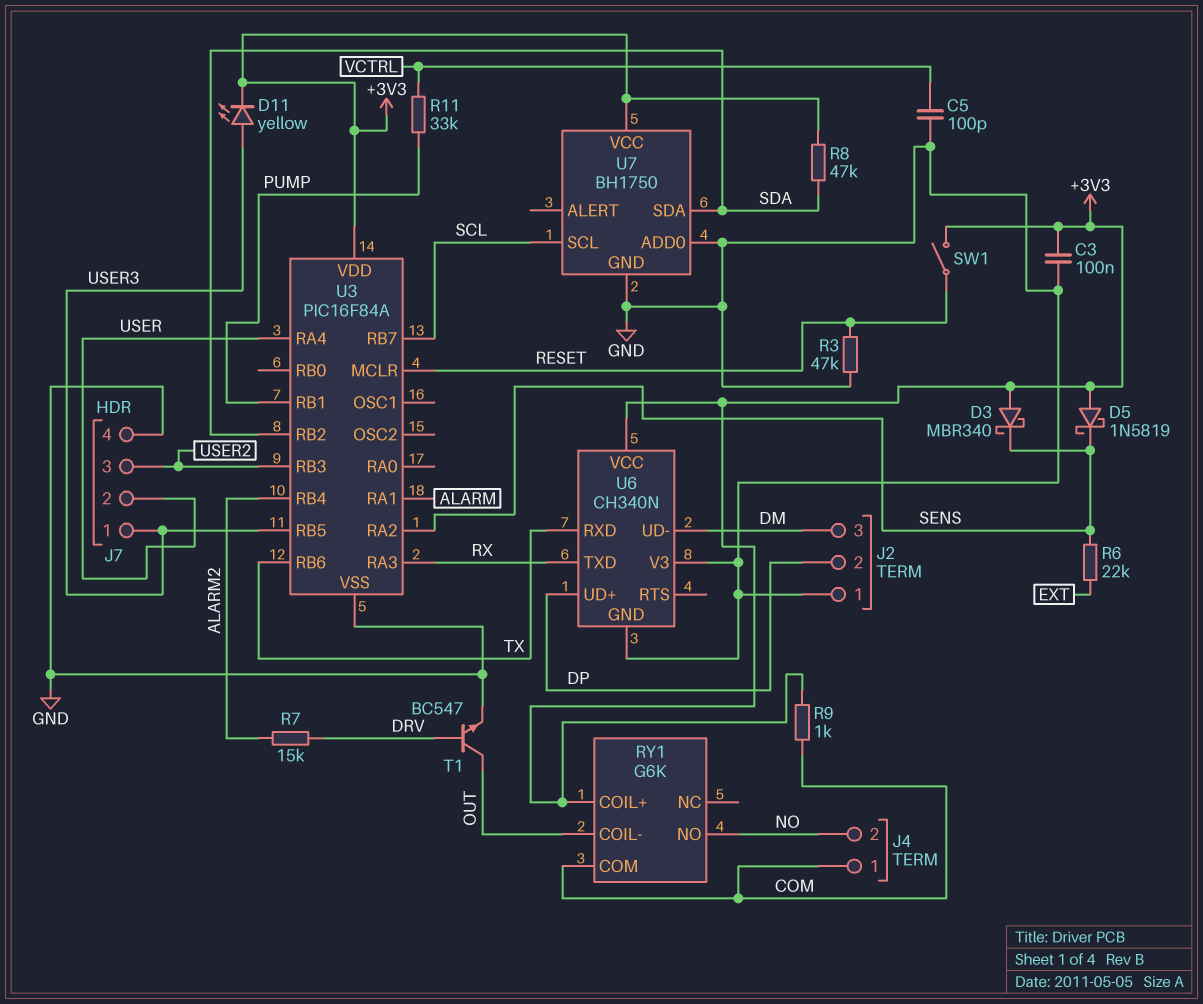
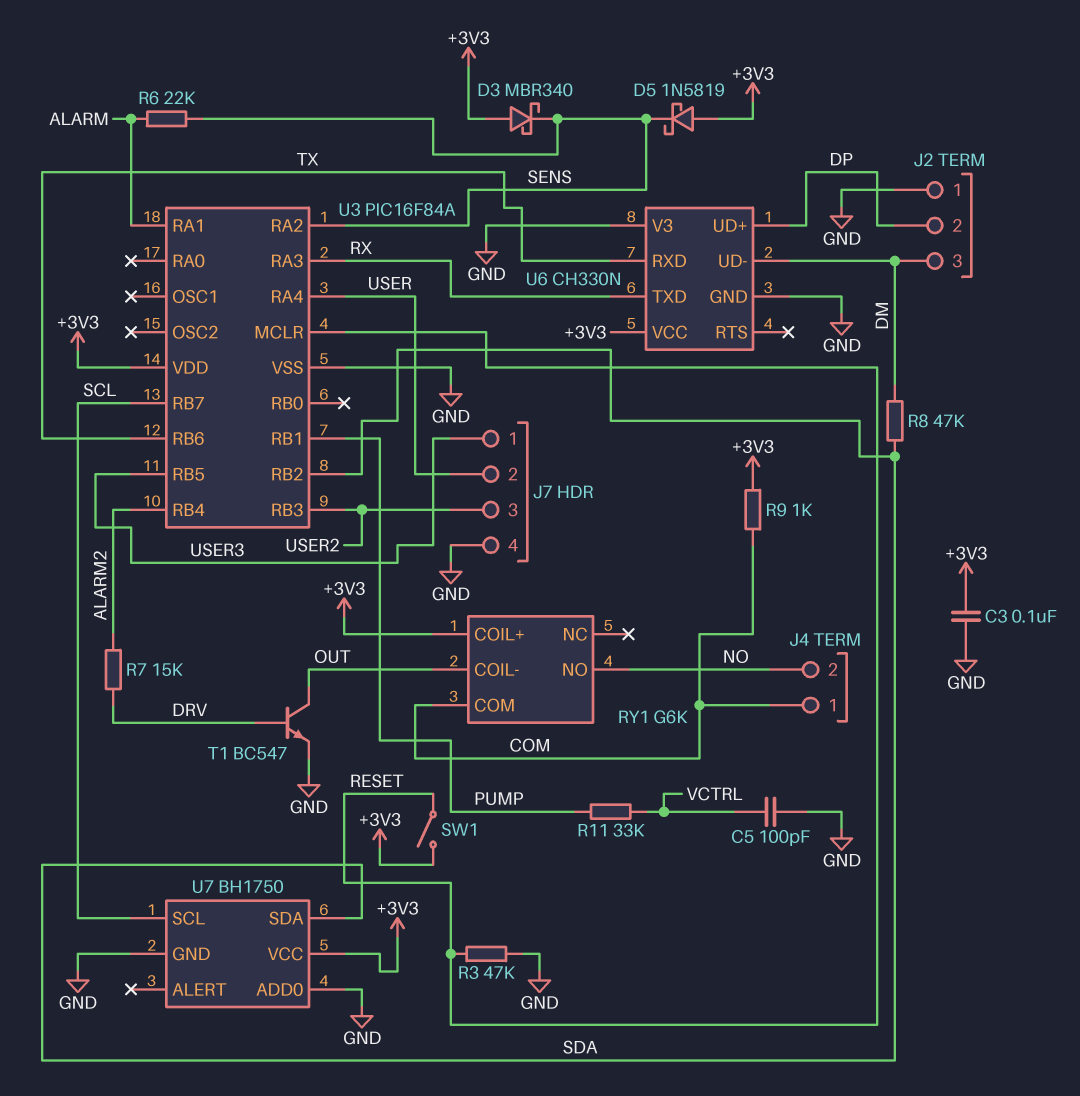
D11: LED yellow (A USER3, K +3V3) -> none
R6: 22k (EXT, SENS) -> 22k (ALARM, SENS)
R8: 47k (+3V3, SDA) -> 47k (DM, SDA)
U6: CH340N -> CH330N

